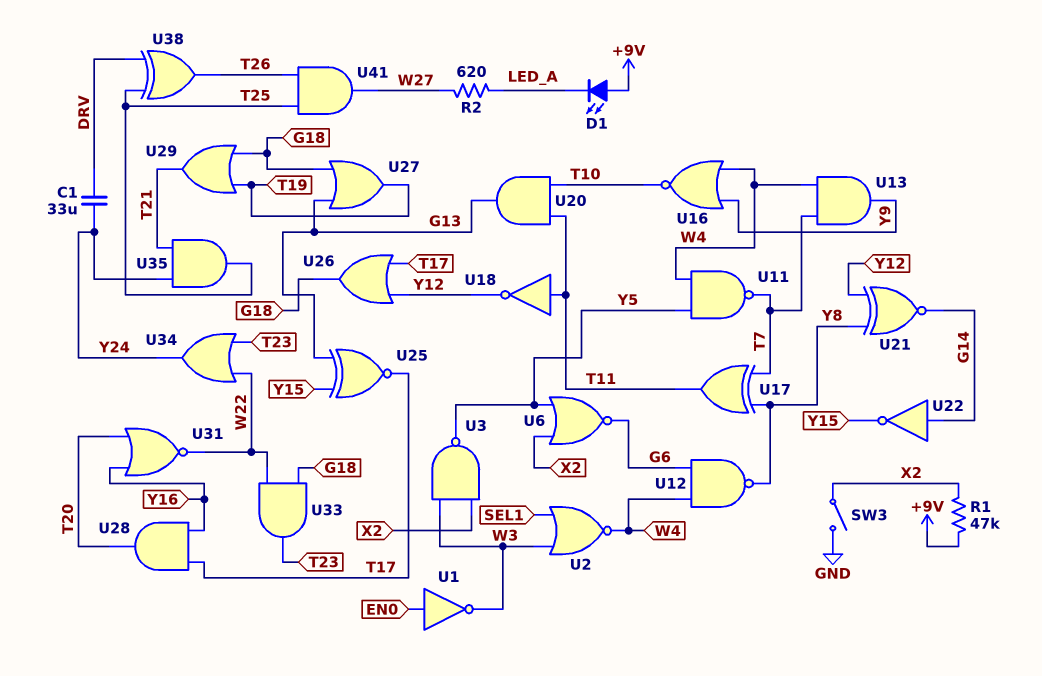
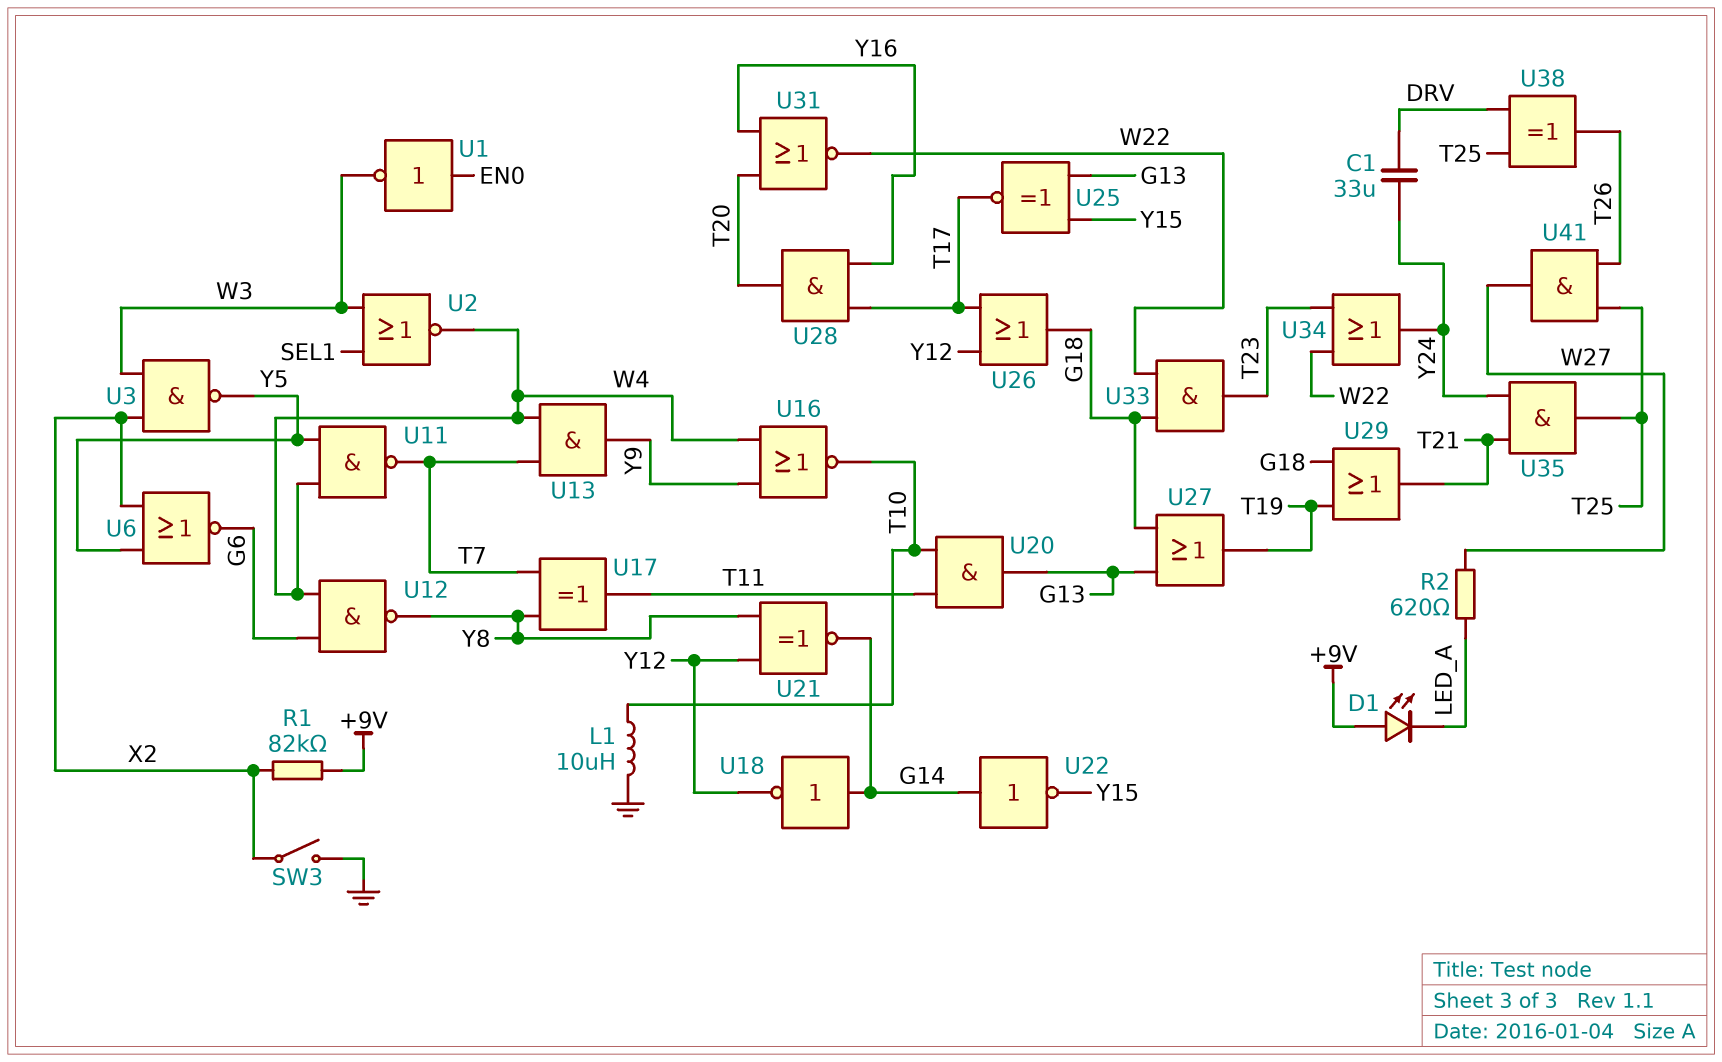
L1: none -> 10uH (GND, T10)
R1: 47k (+9V, X2) -> 82k (+9V, X2)
U18: NOT (in T11, out Y12) -> NOT (in G14, out Y12)

